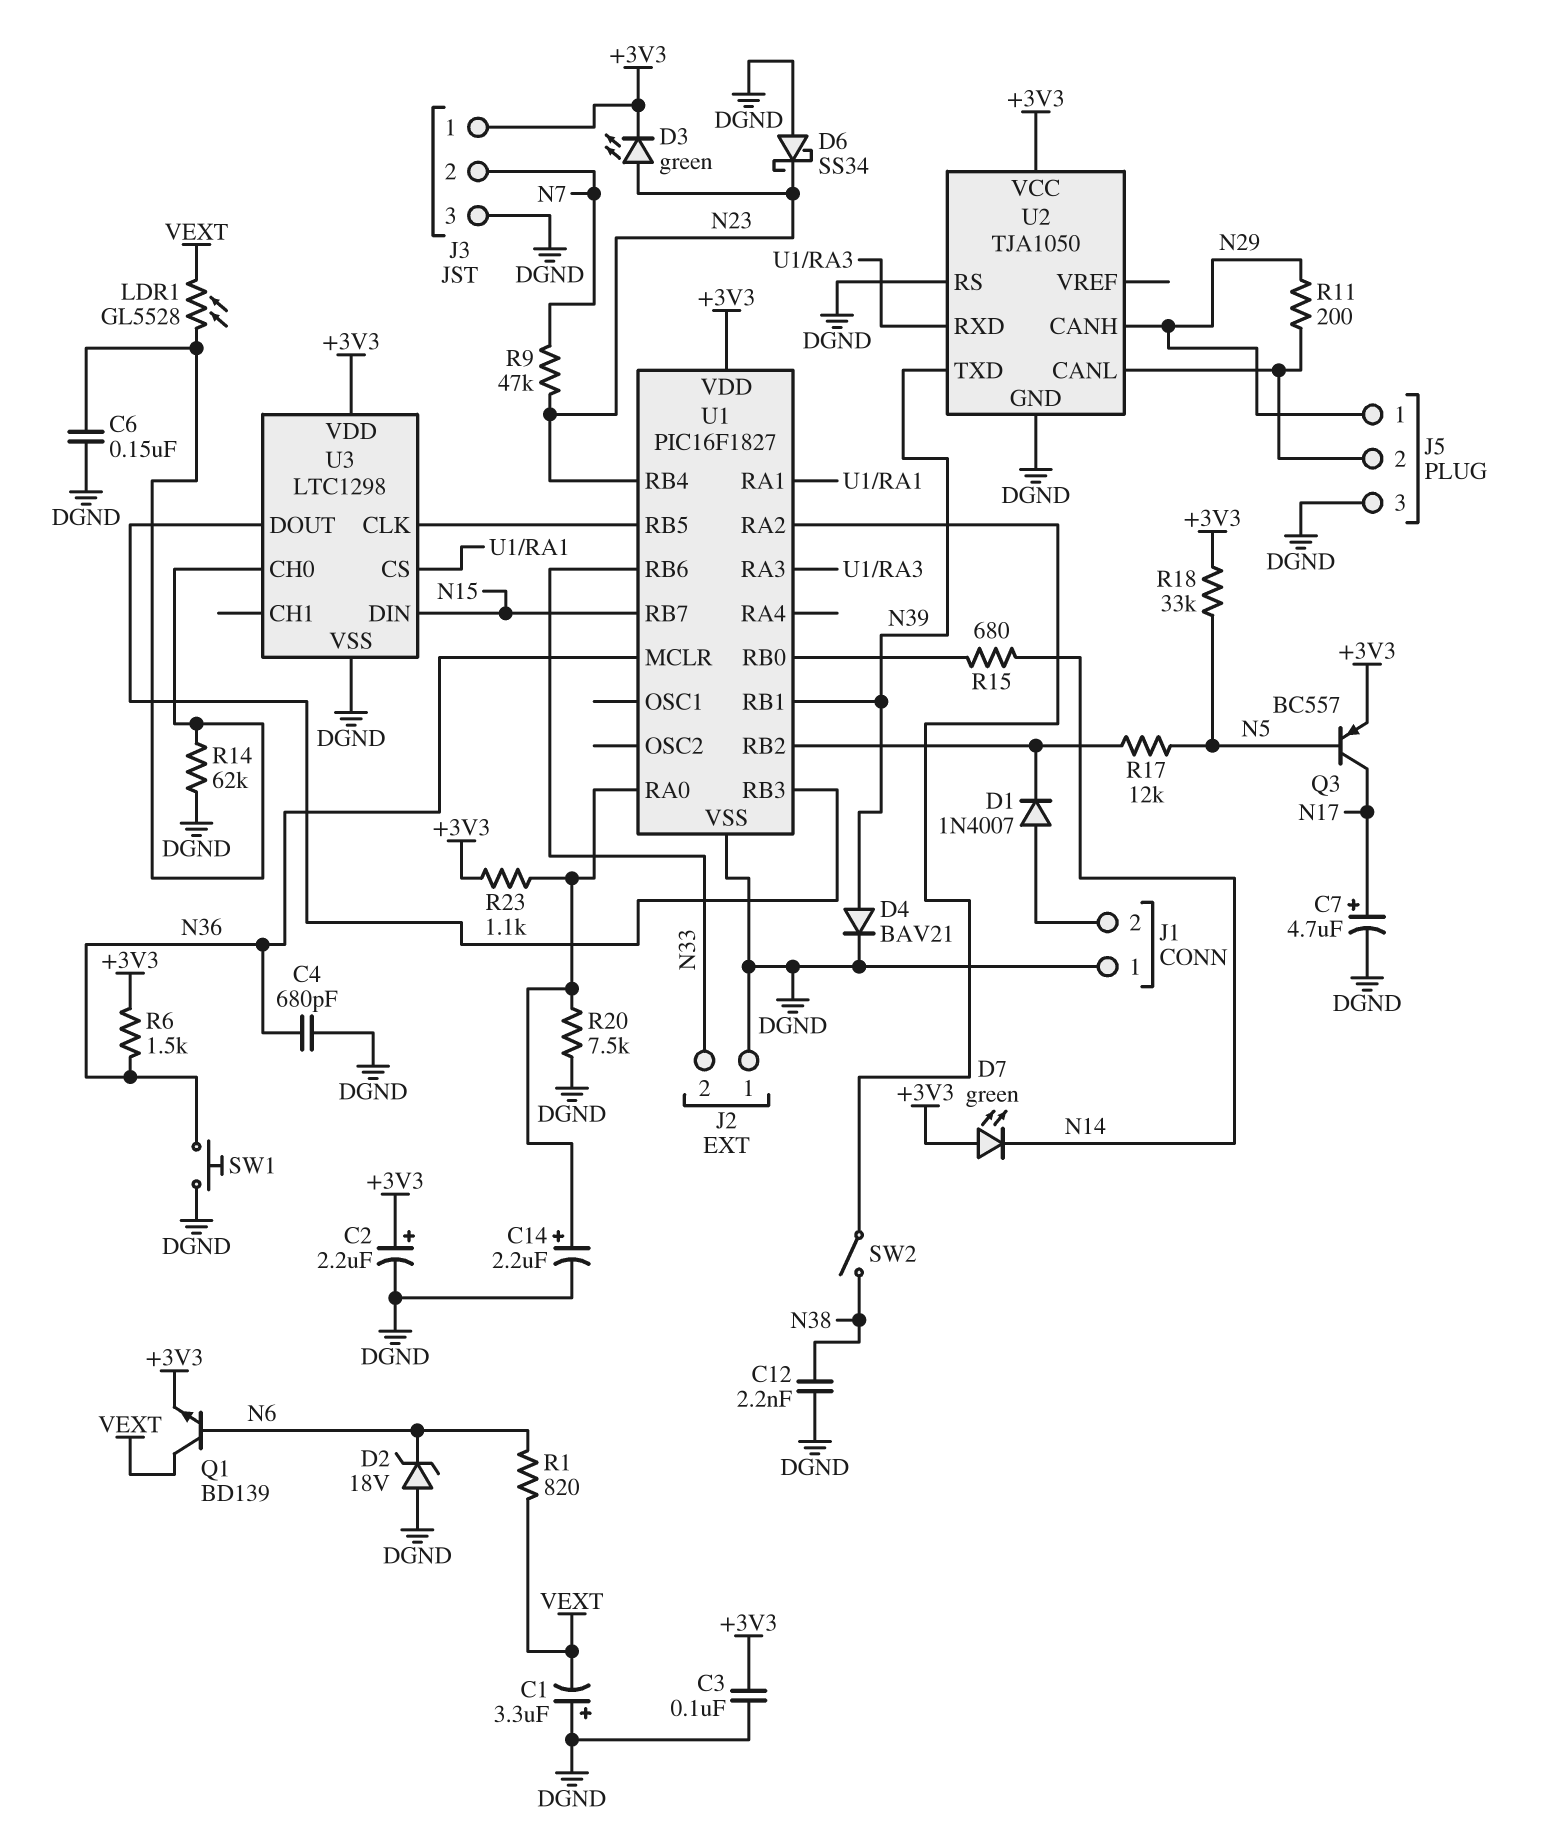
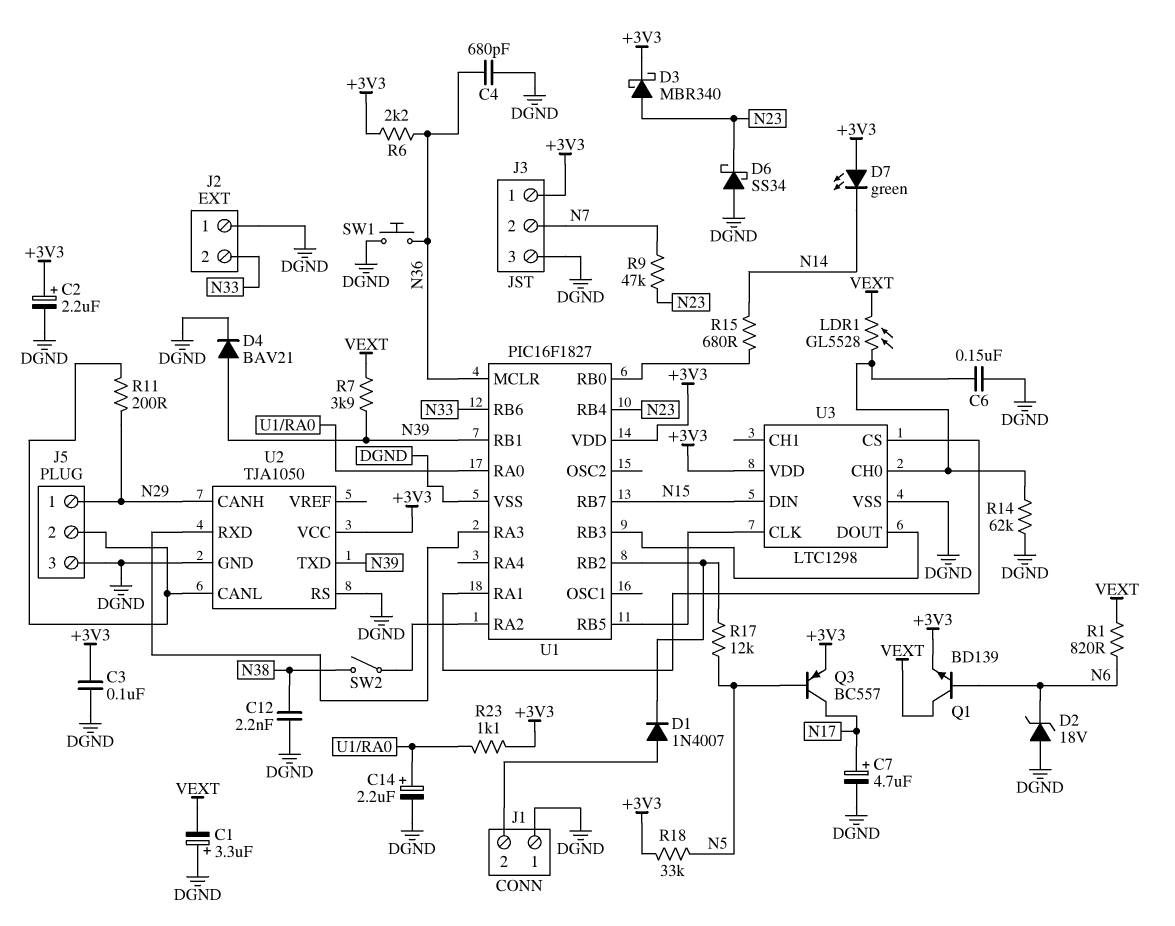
D3: LED green (A N23, K +3V3) -> schottky MBR340 (A N23, K +3V3)
R6: 1.5k (+3V3, N36) -> 2.2k (+3V3, N36)
R7: none -> 3.9k (N39, VEXT)
R20: 7.5k (DGND, U1/RA0) -> none

